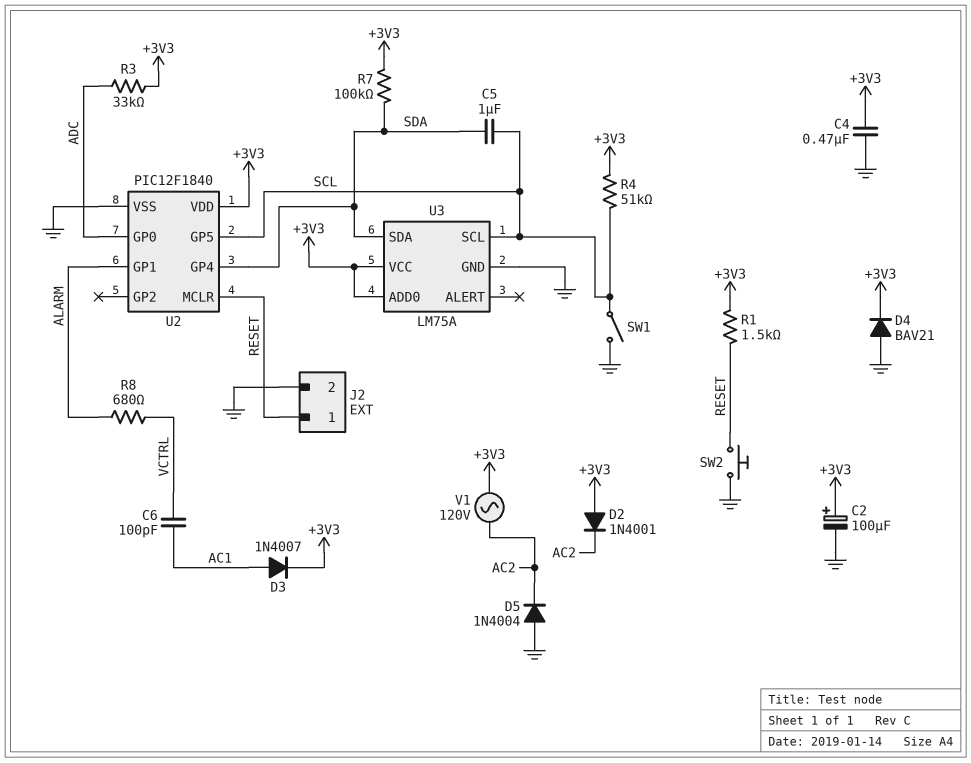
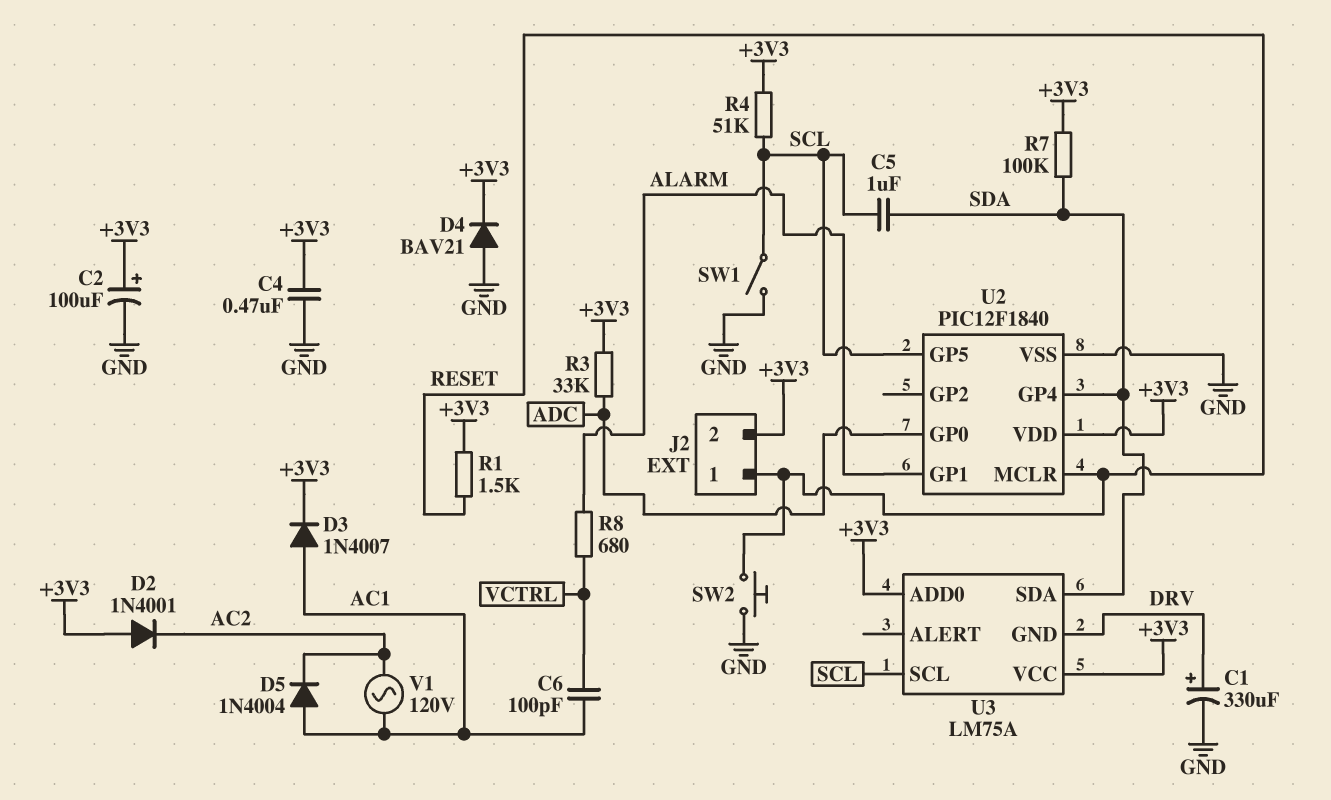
C1: none -> 330uF (plus DRV, minus GND)
D5: diode 1N4004 (A GND, K AC2) -> diode 1N4004 (A AC1, K AC2)
J2 pin 2: GND -> +3V3
U3 pin GND: GND -> DRV
V1: AC 120V (+3V3, AC2) -> AC 120V (AC1, AC2)

